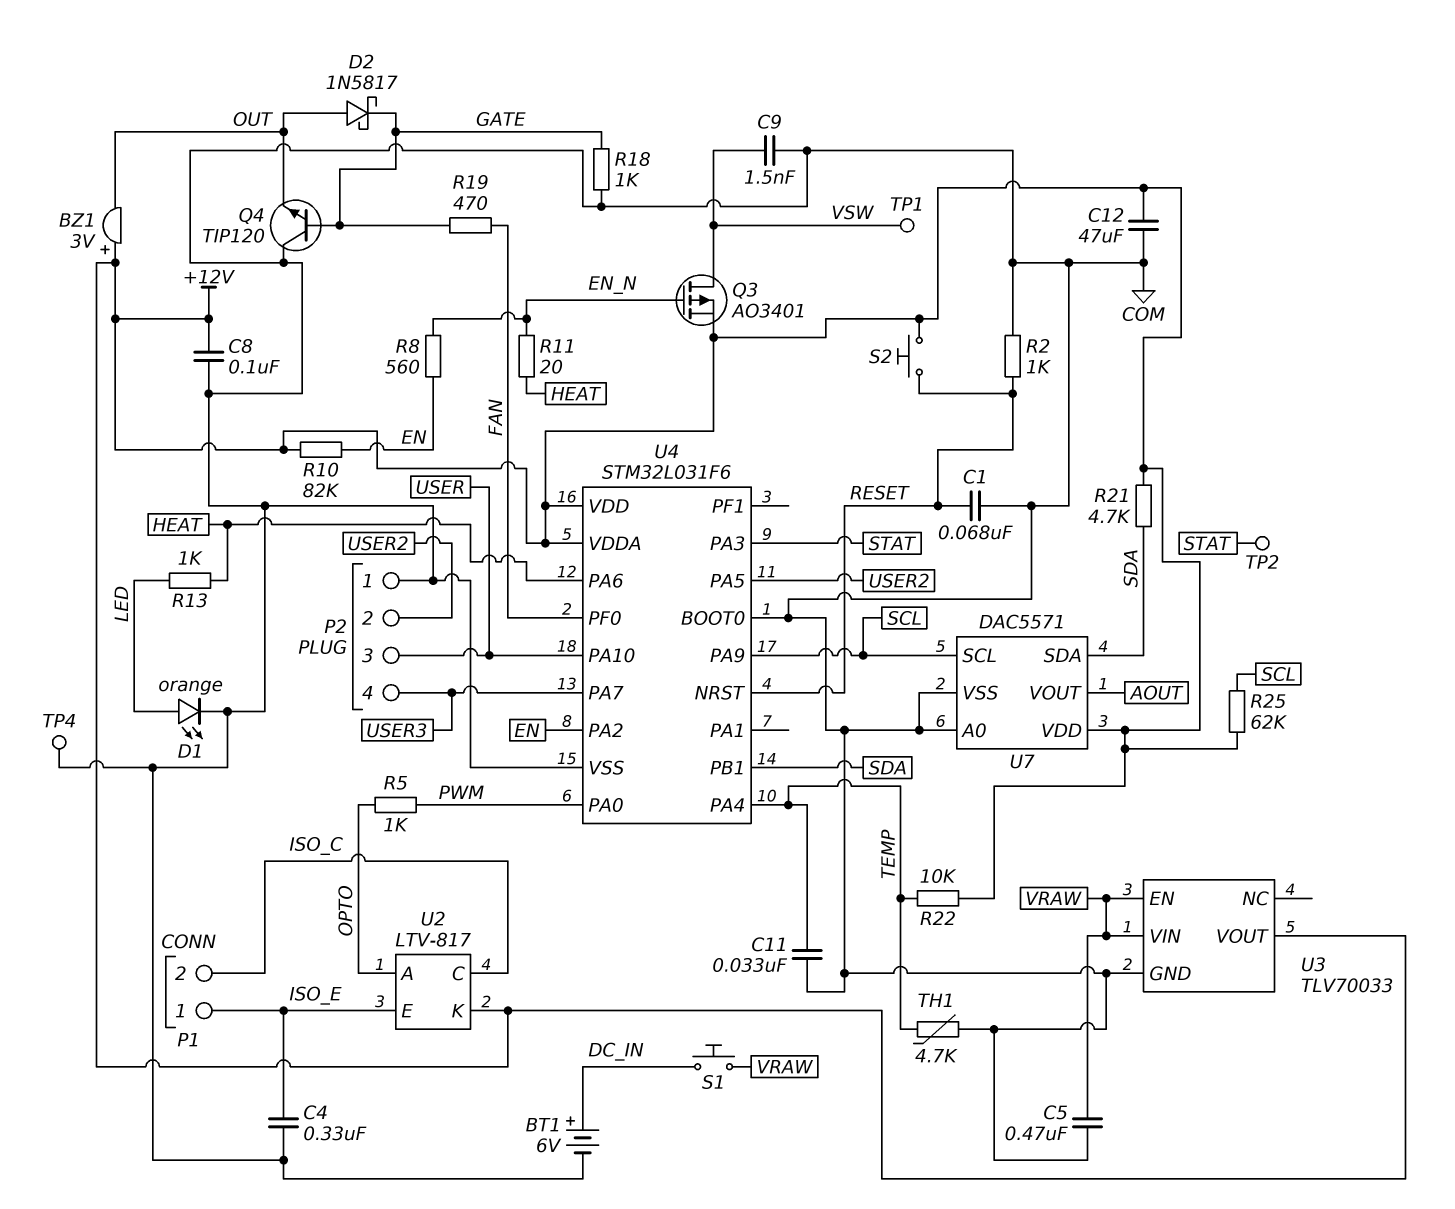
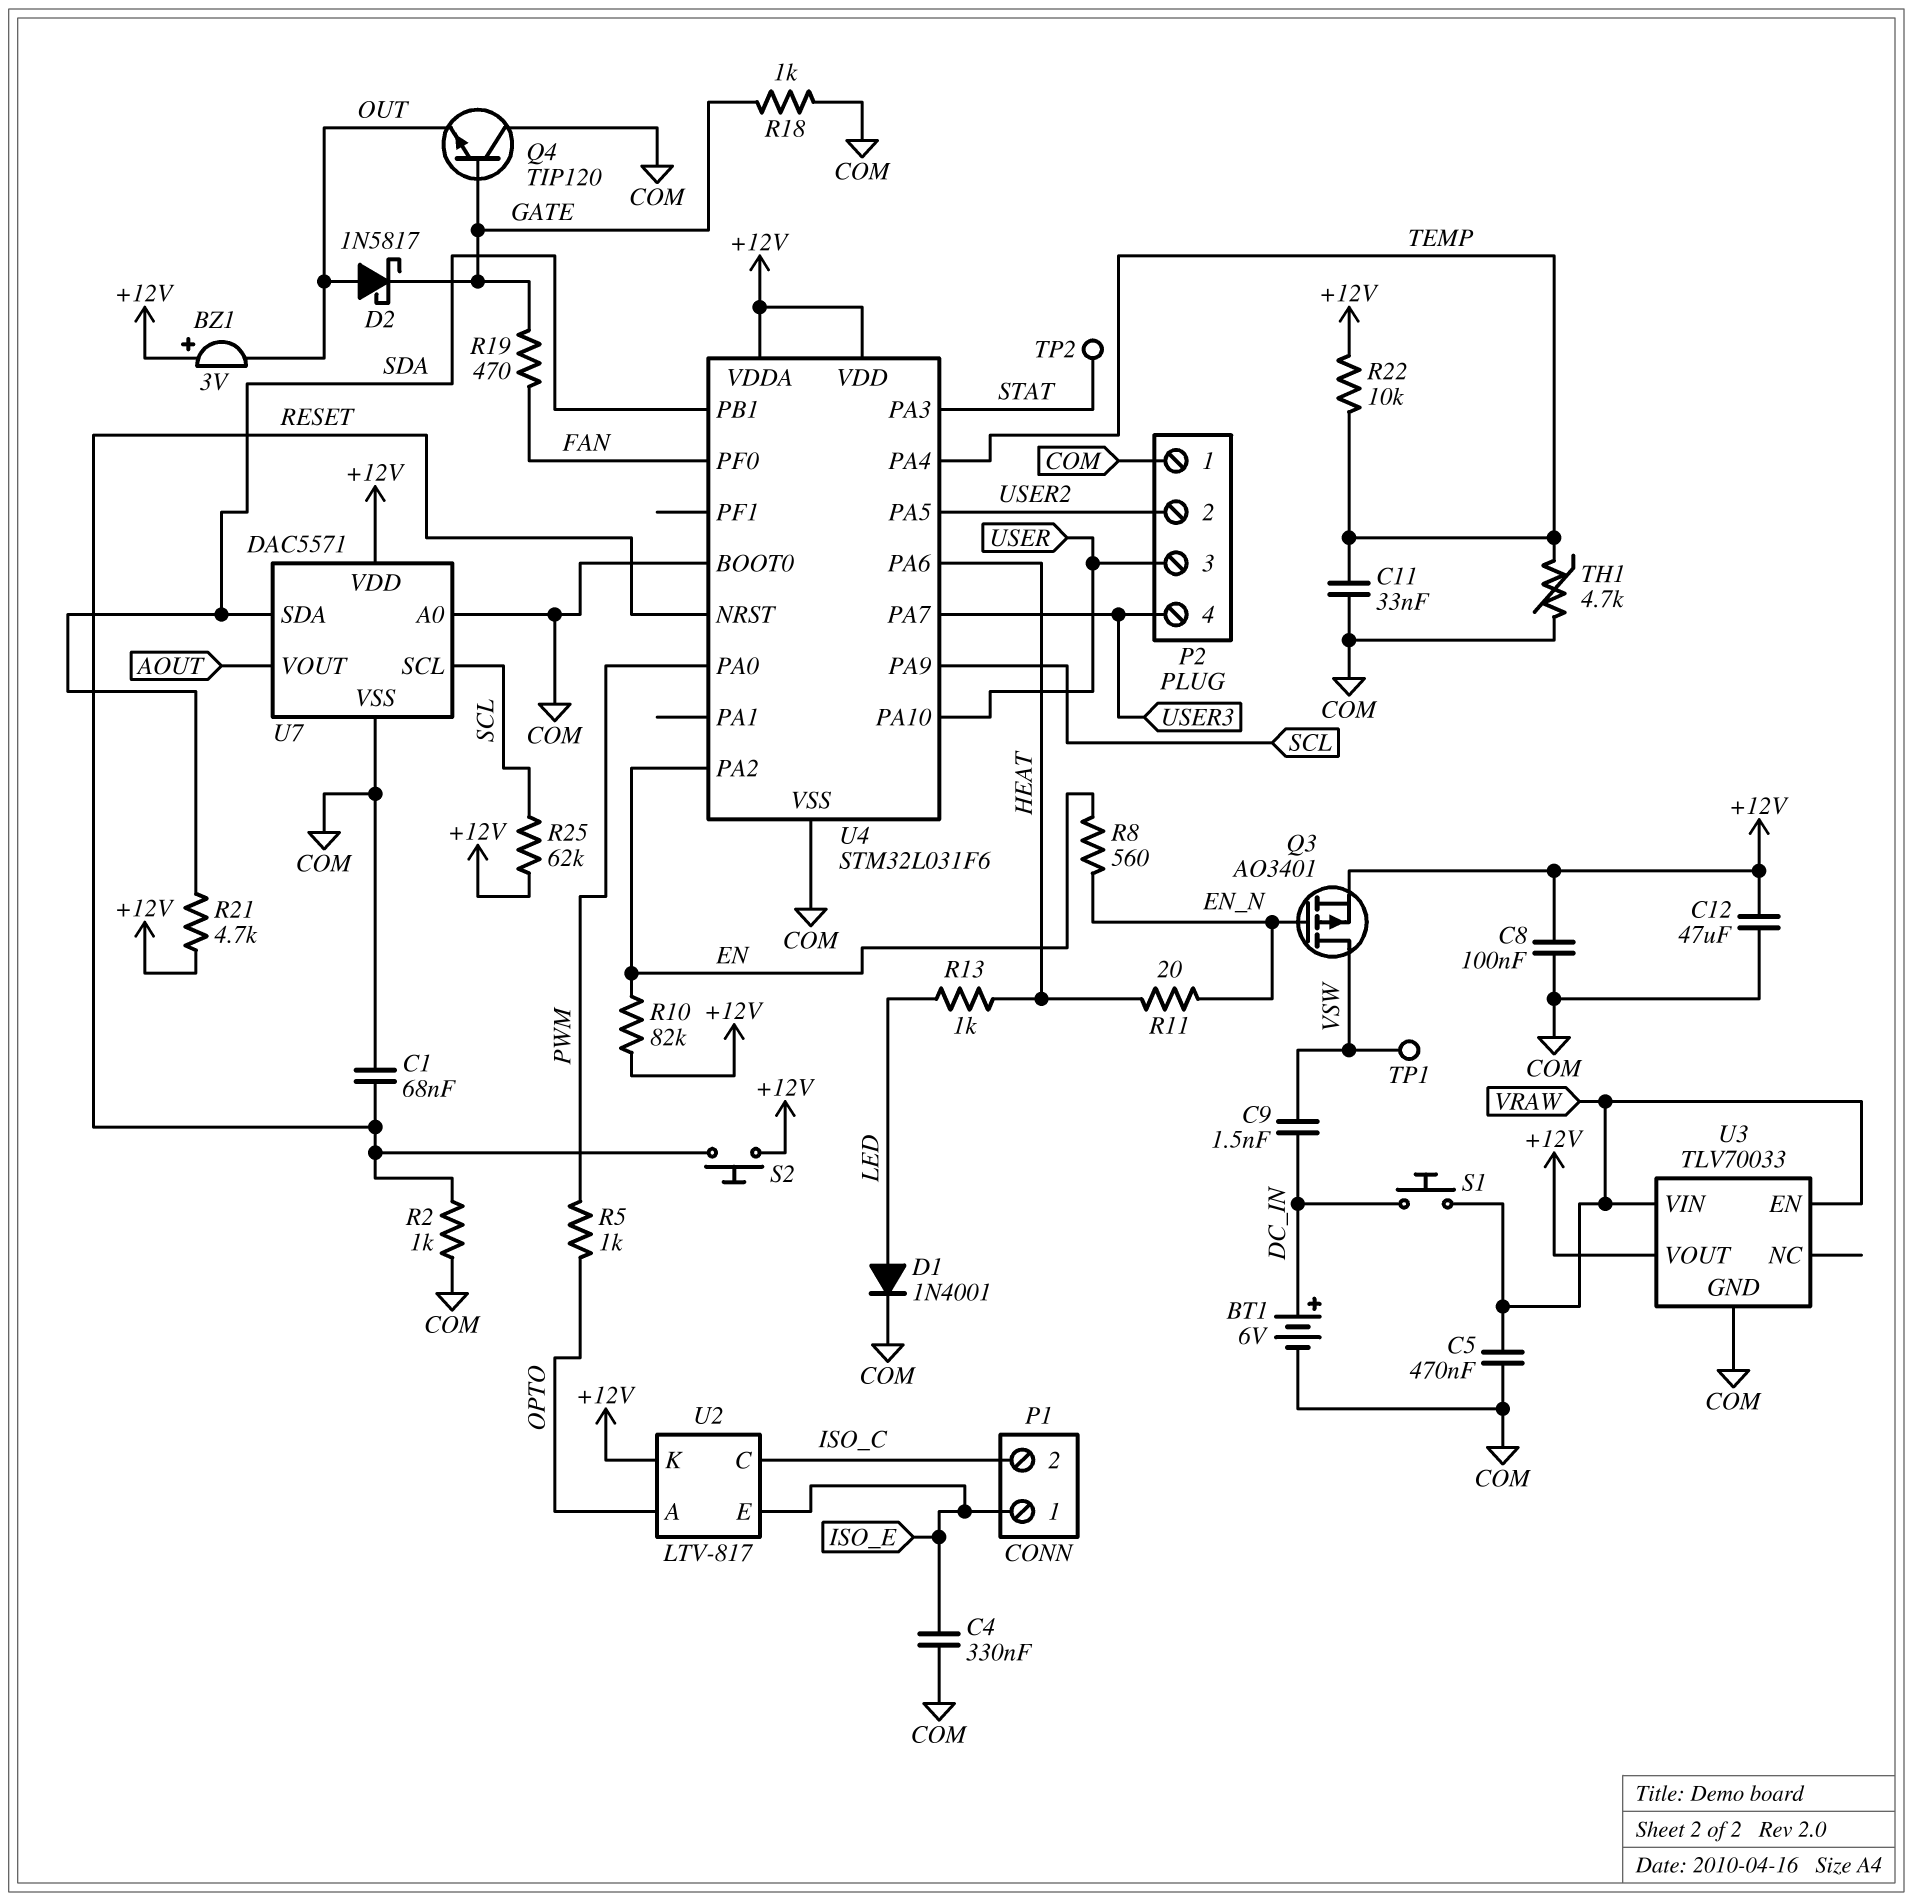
C9: 1.5nF (COM, VSW) -> 1.5nF (DC_IN, VSW)
D1: LED orange (A LED, K COM) -> diode 1N4001 (A LED, K COM)
TP4: test point (COM) -> none

